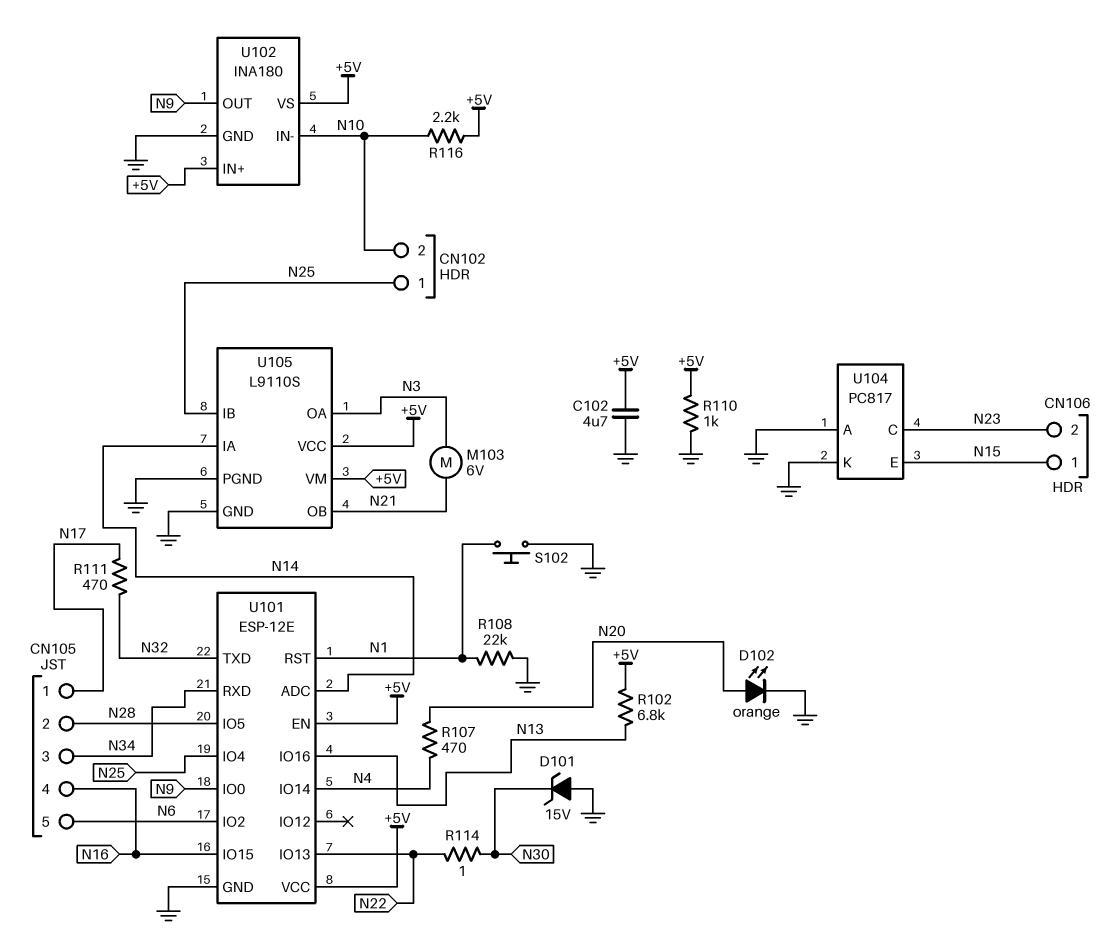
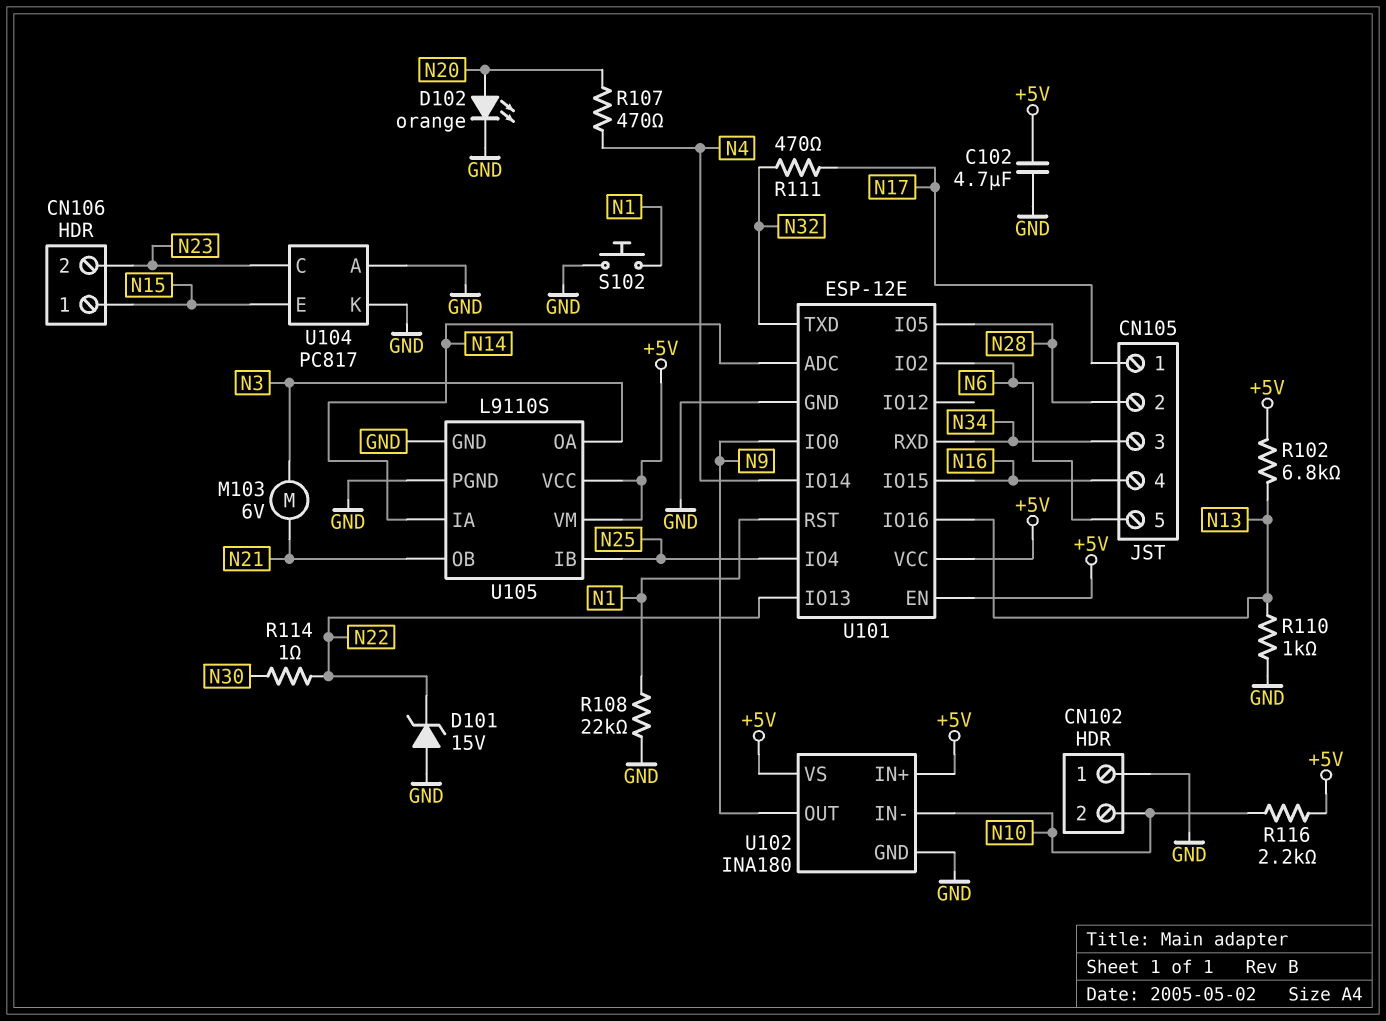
CN102 pin 1: N25 -> GND
D101: zener 15V (A GND, K N30) -> zener 15V (A GND, K N22)
R110: 1k (+5V, GND) -> 1k (GND, N13)

